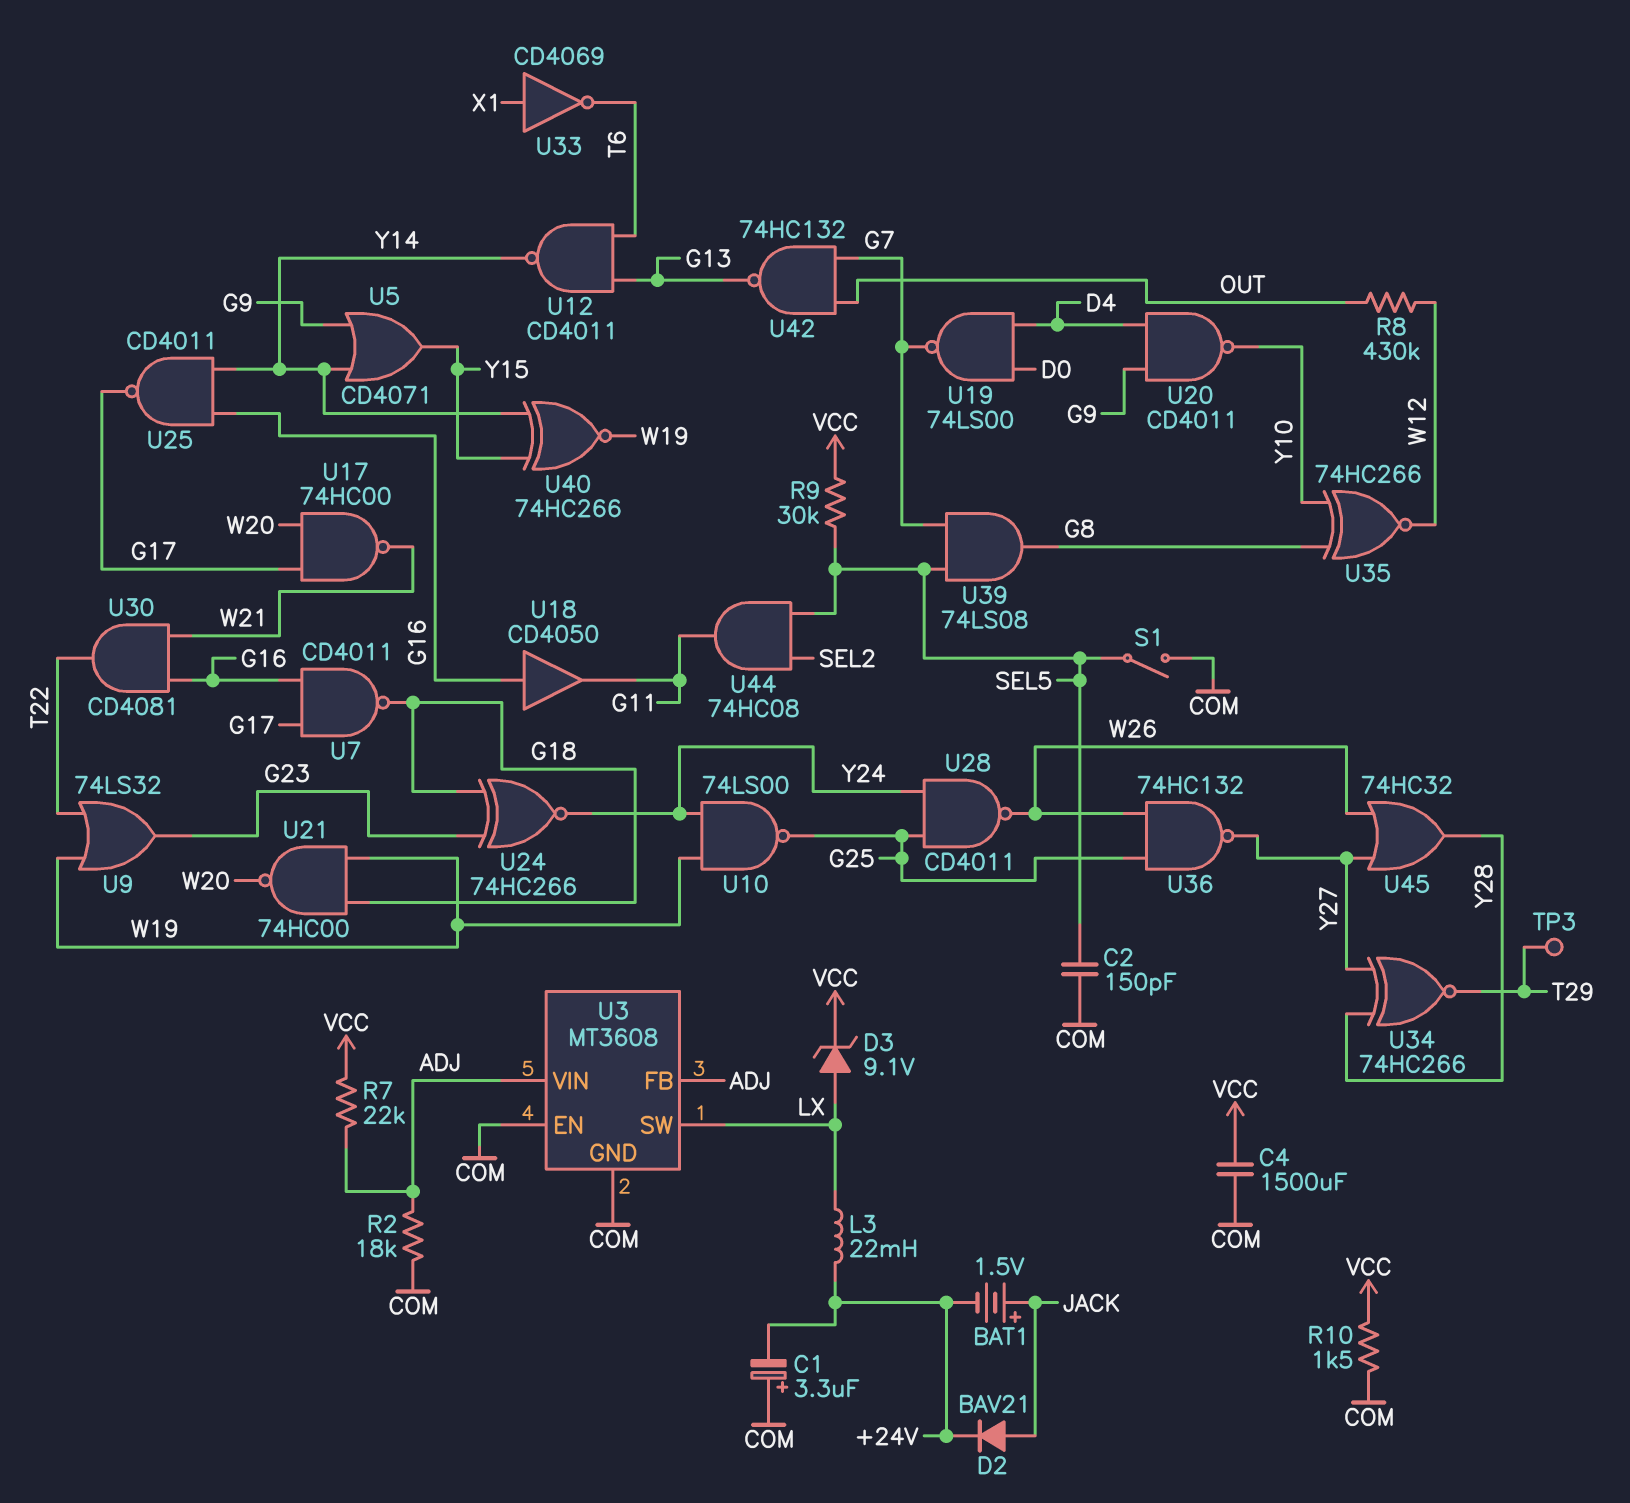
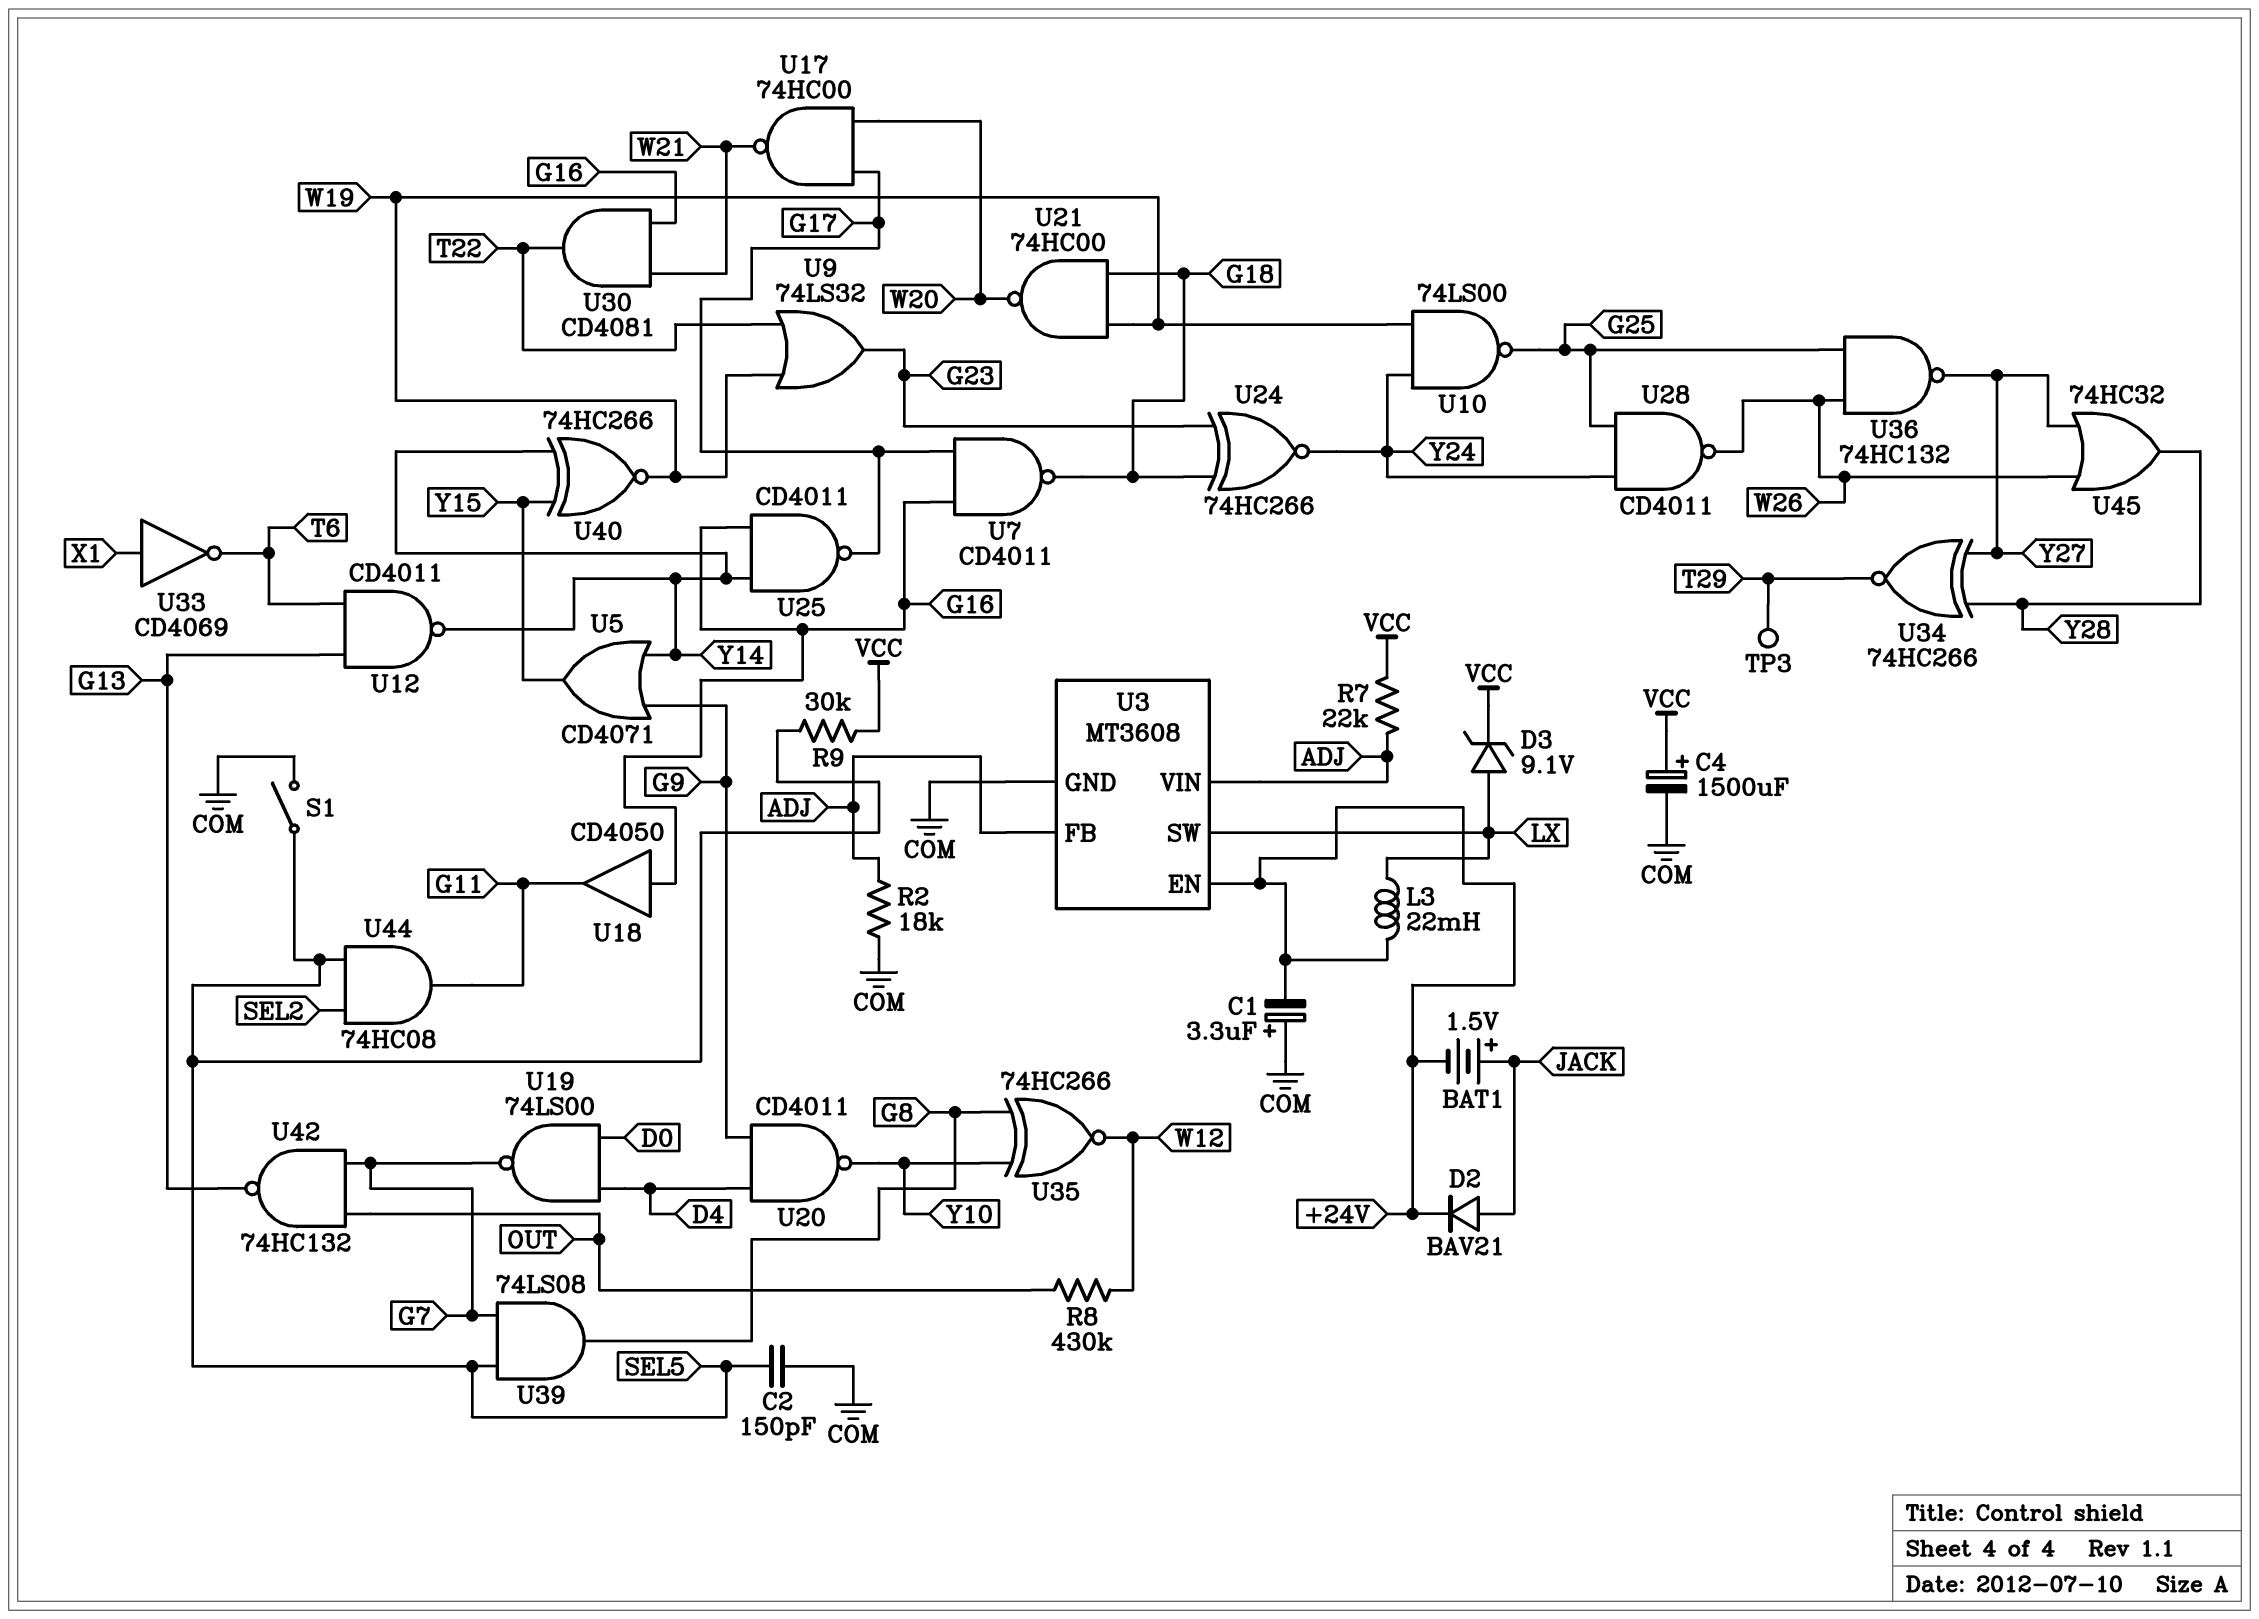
C4: 1500uF (COM, VCC) -> 1500uF (plus VCC, minus COM)
R10: 1.5k (COM, VCC) -> none
U3 pin EN: COM -> +24V

